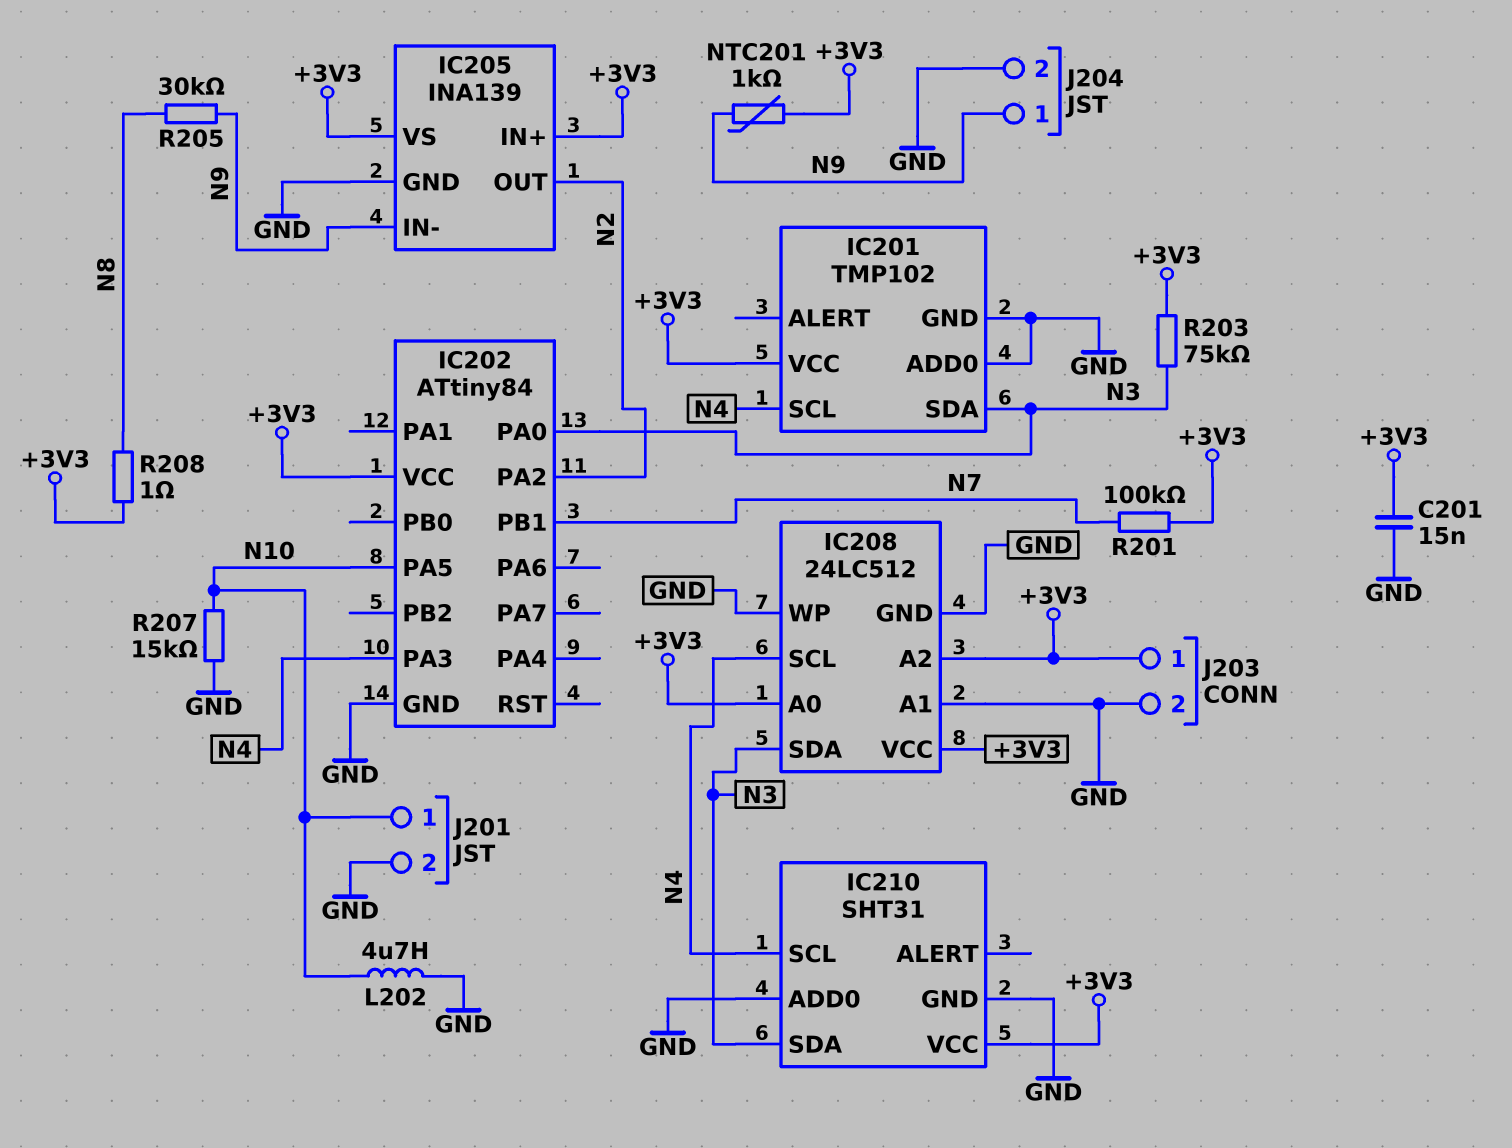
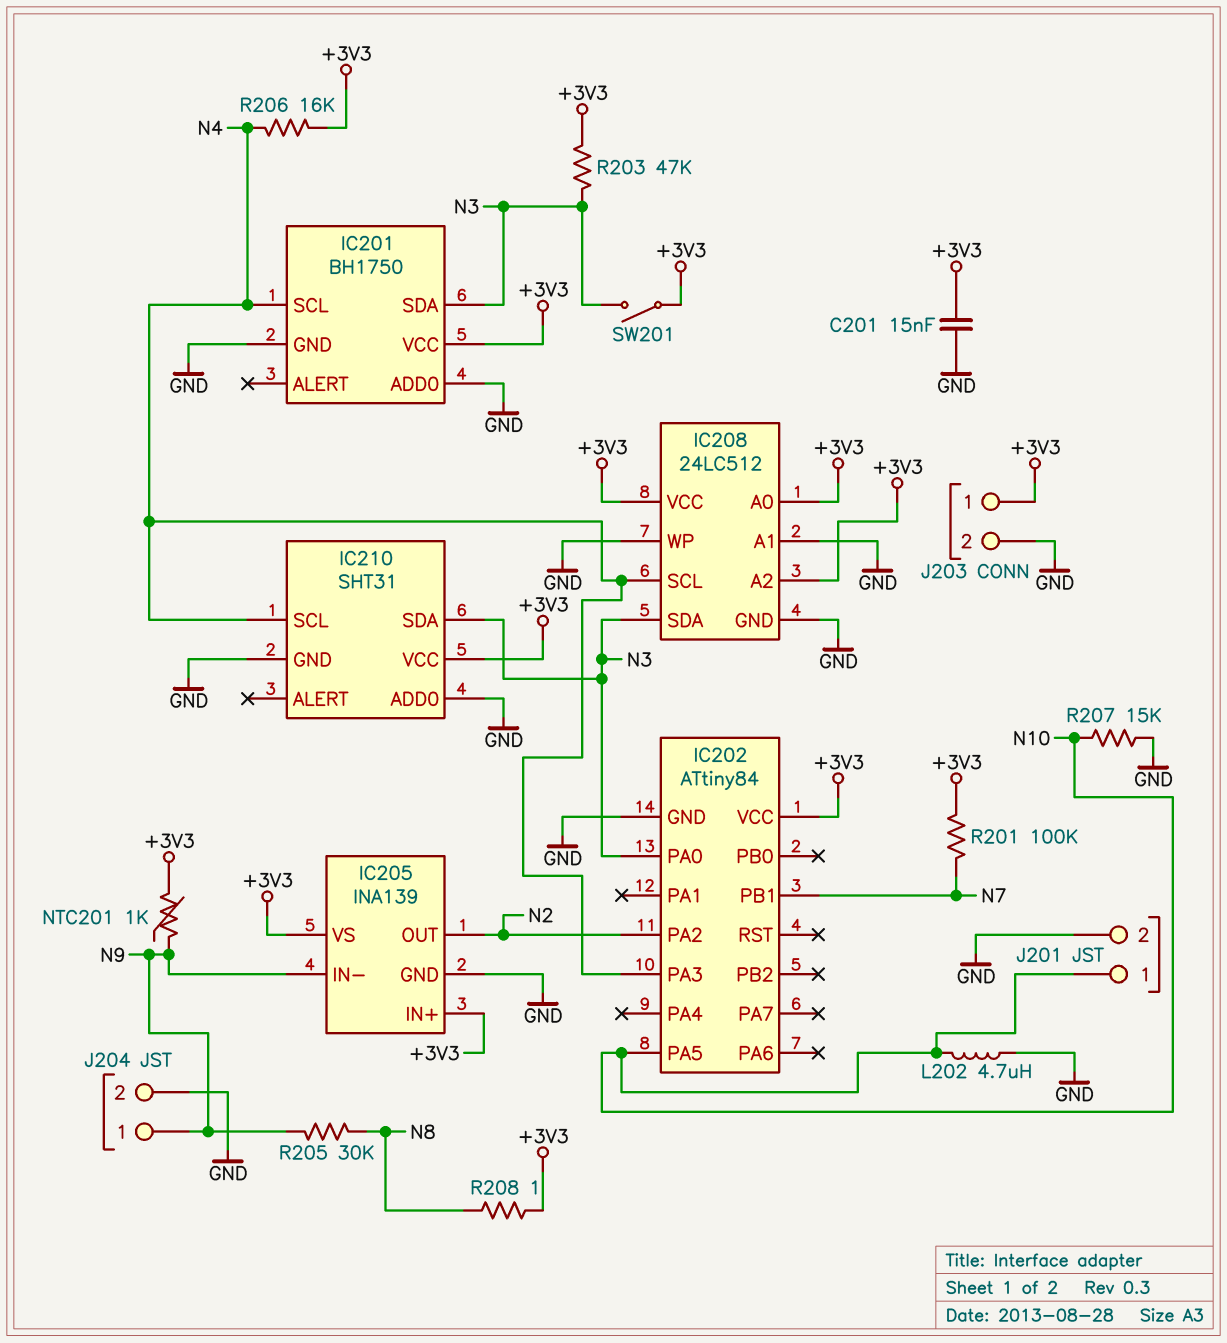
IC201: TMP102 -> BH1750
R203: 75k (+3V3, N3) -> 47k (+3V3, N3)
R206: none -> 16k (+3V3, N4)
SW201: none -> switch (+3V3, N3)

